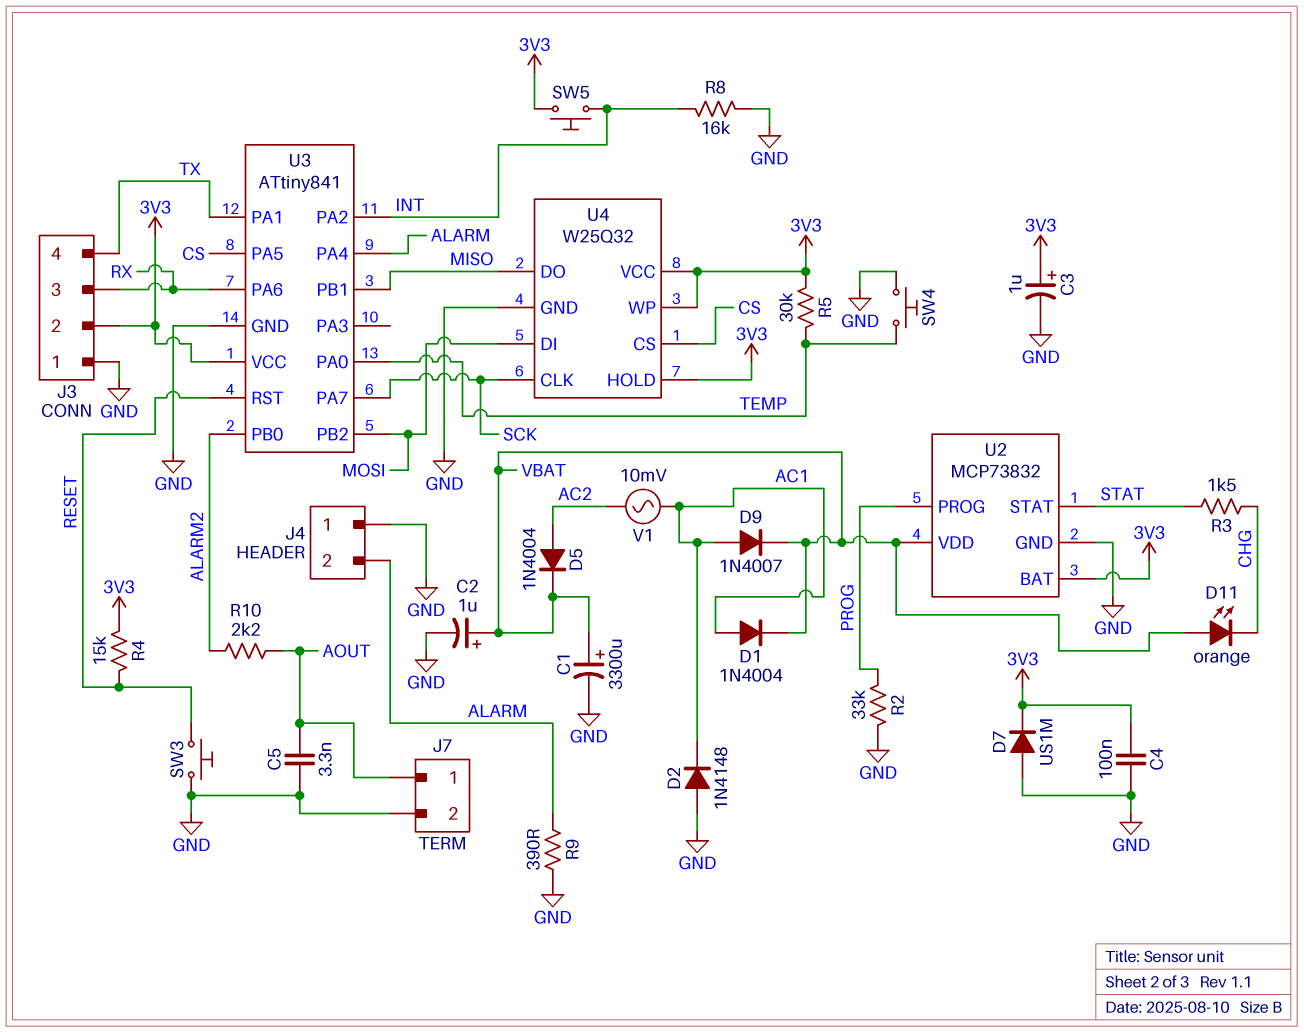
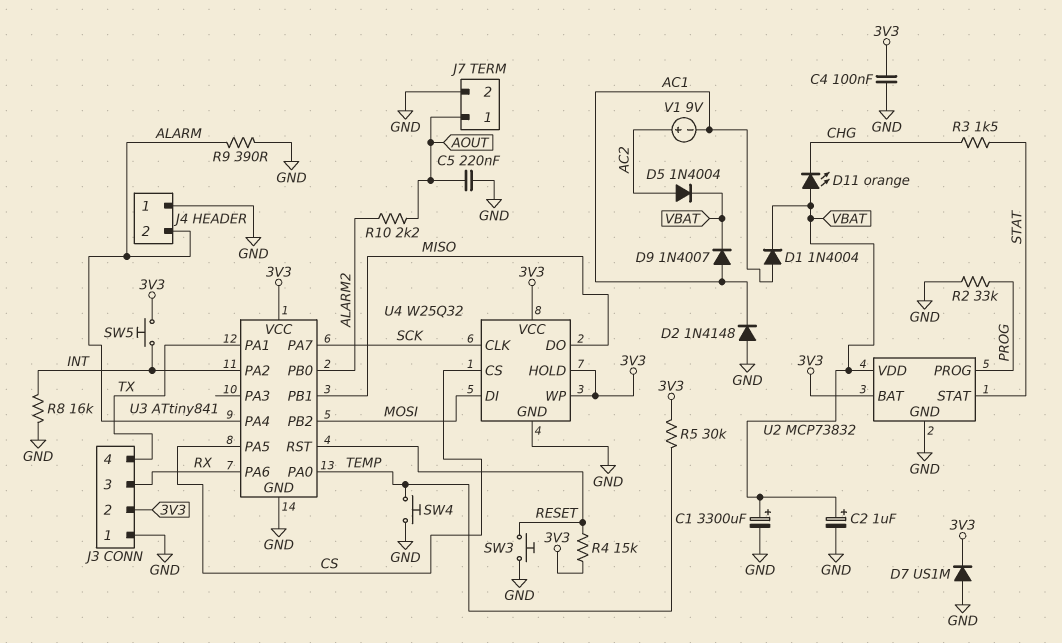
C3: 1uF (plus 3V3, minus GND) -> none
C5: 3.3nF (AOUT, GND) -> 220nF (AOUT, GND)
V1: AC 10mV (AC1, AC2) -> 9V (plus AC2, minus AC1)

